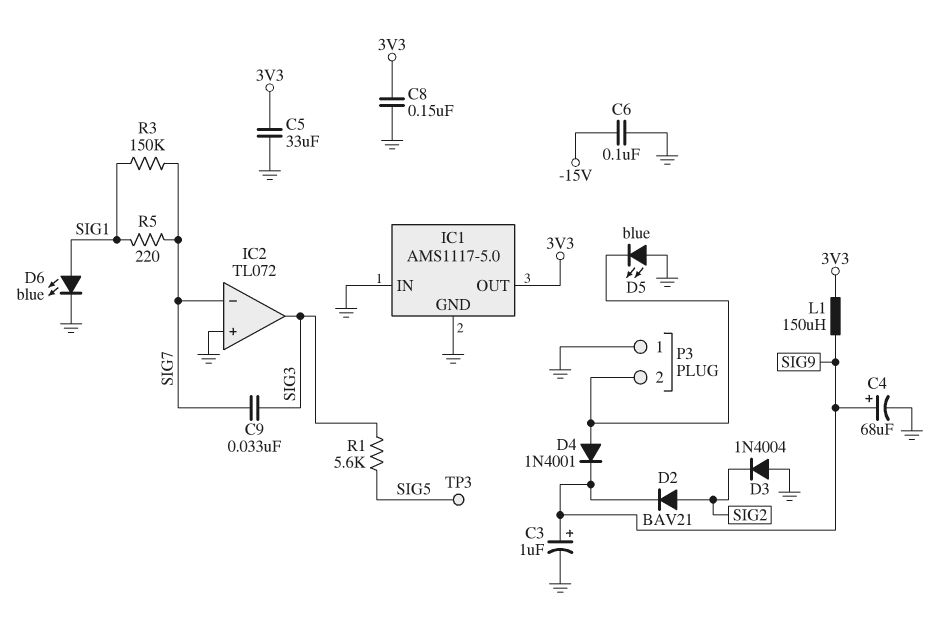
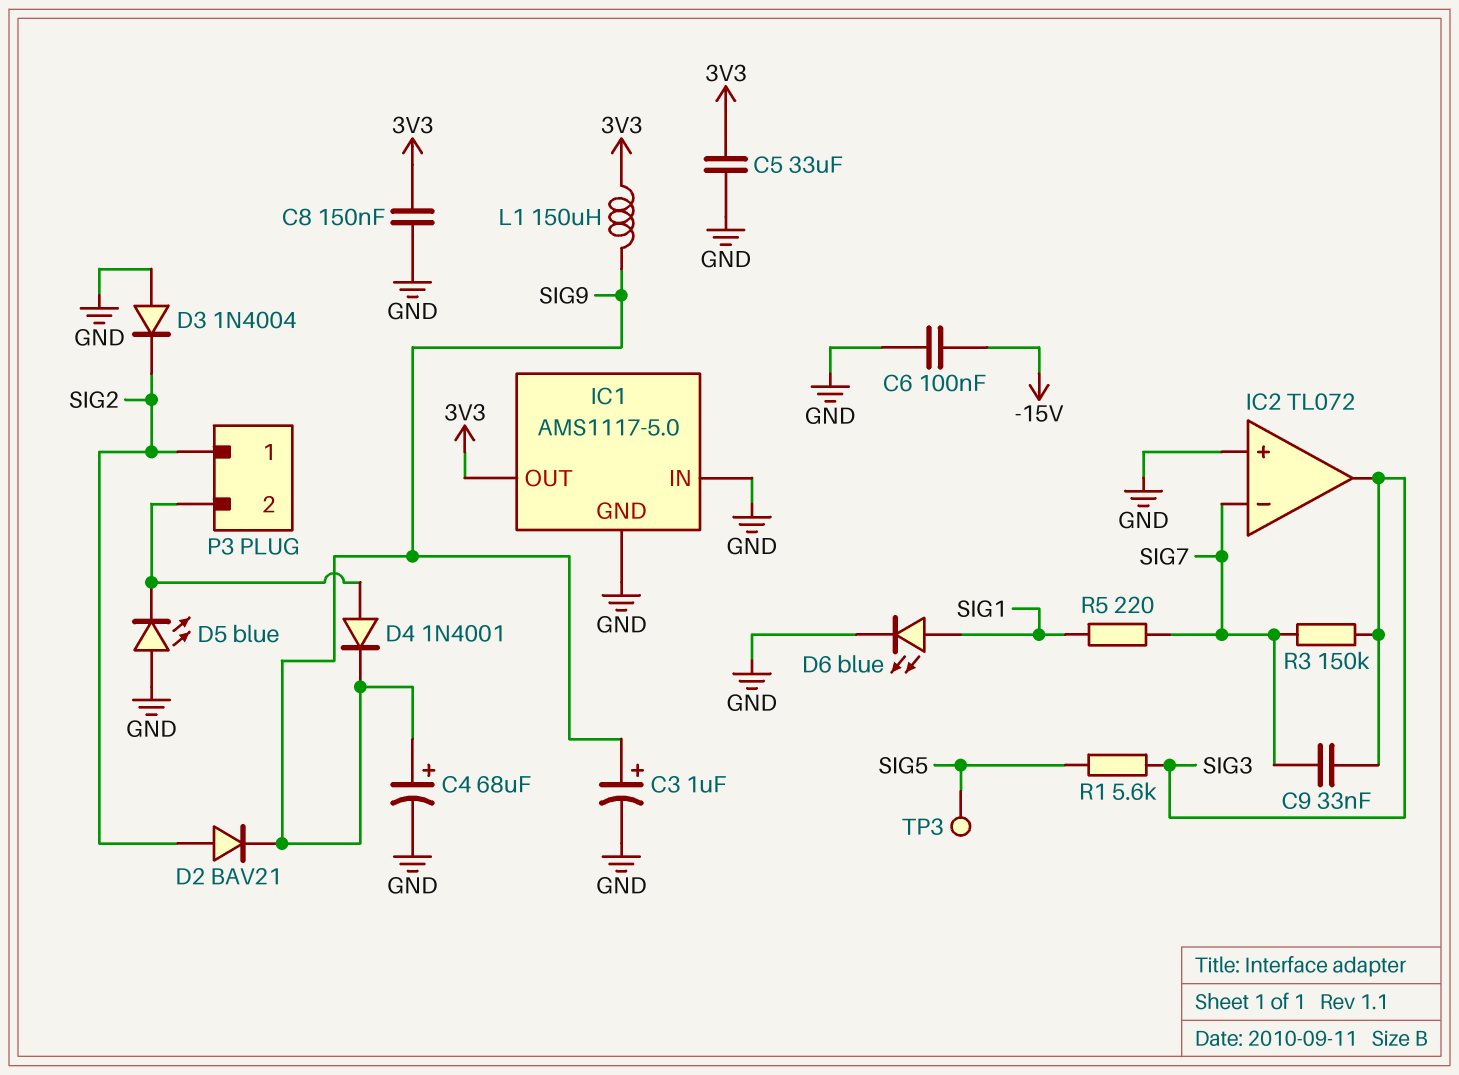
P3 pin 1: GND -> SIG2
R3: 150k (SIG1, SIG7) -> 150k (SIG3, SIG7)

